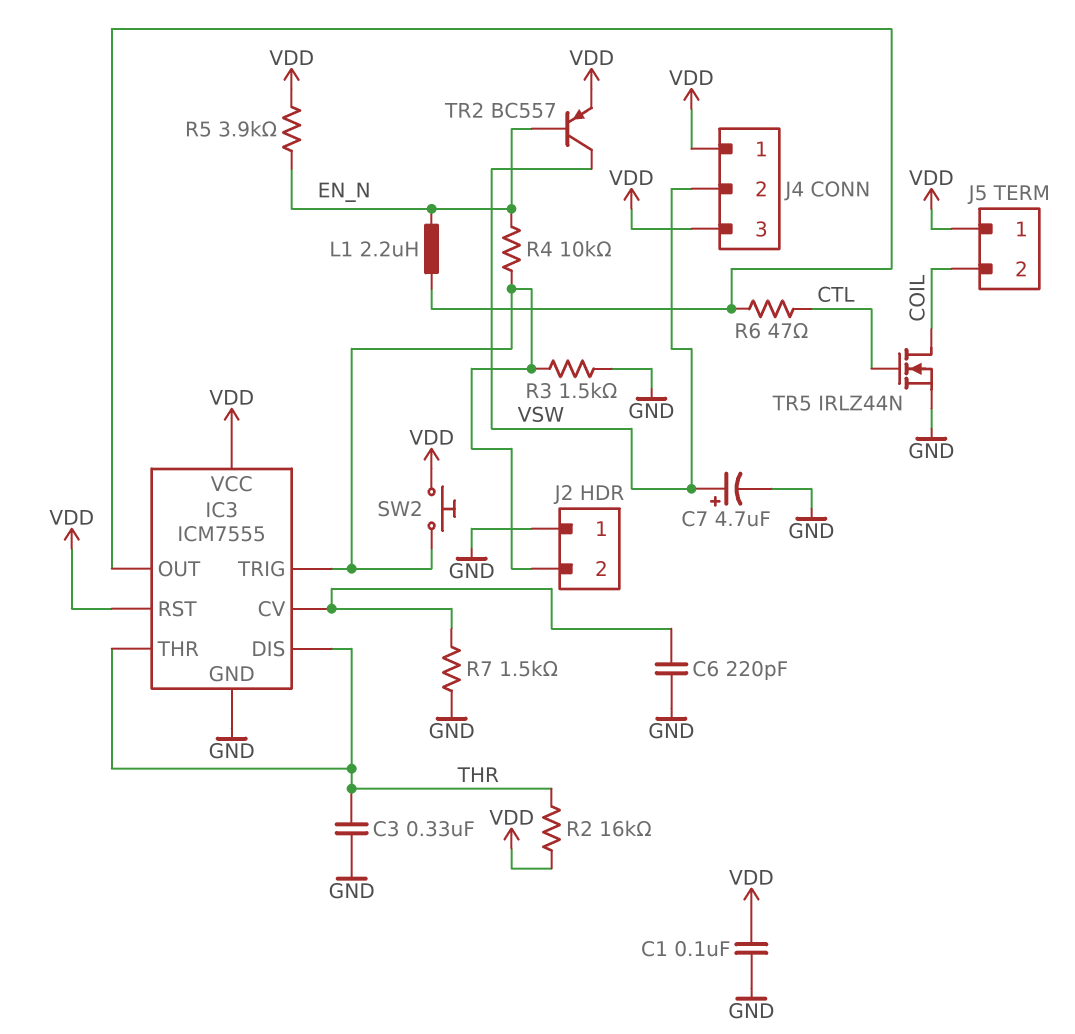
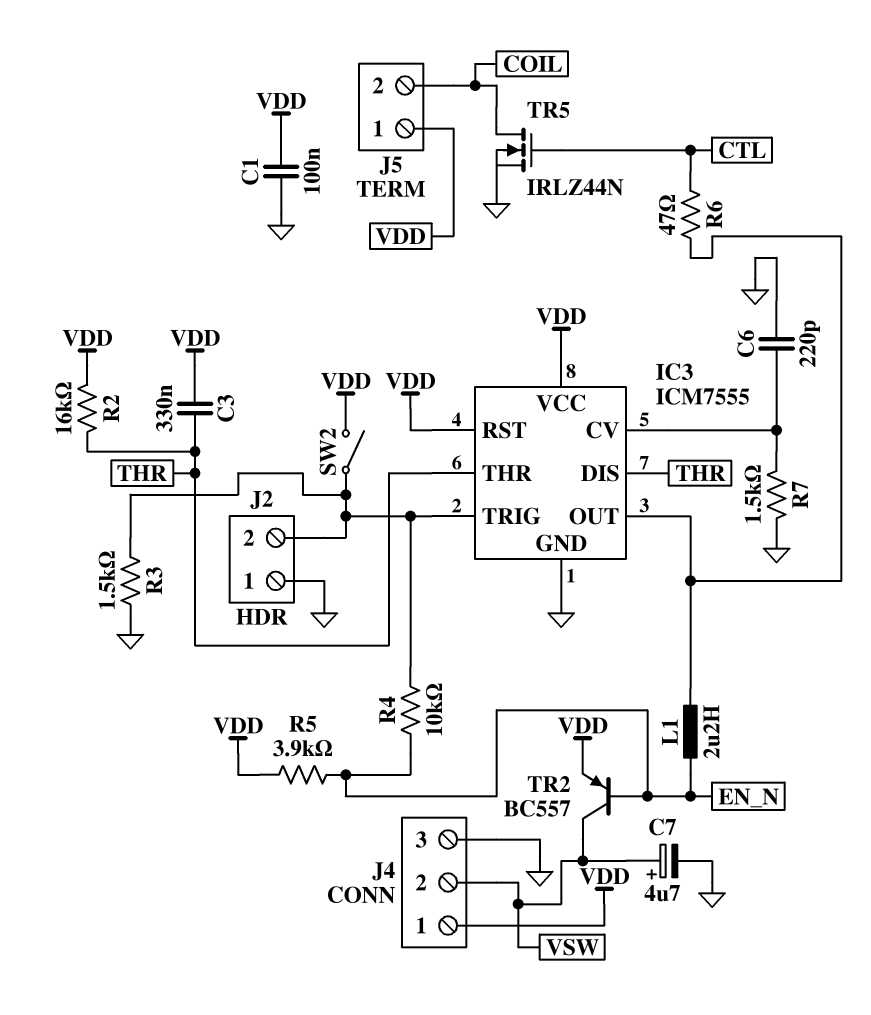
C3: 330nF (GND, THR) -> 330nF (THR, VDD)
J4 pin 3: VDD -> GND
SW2: button (IC3/TRIG, VDD) -> switch (IC3/TRIG, VDD)

